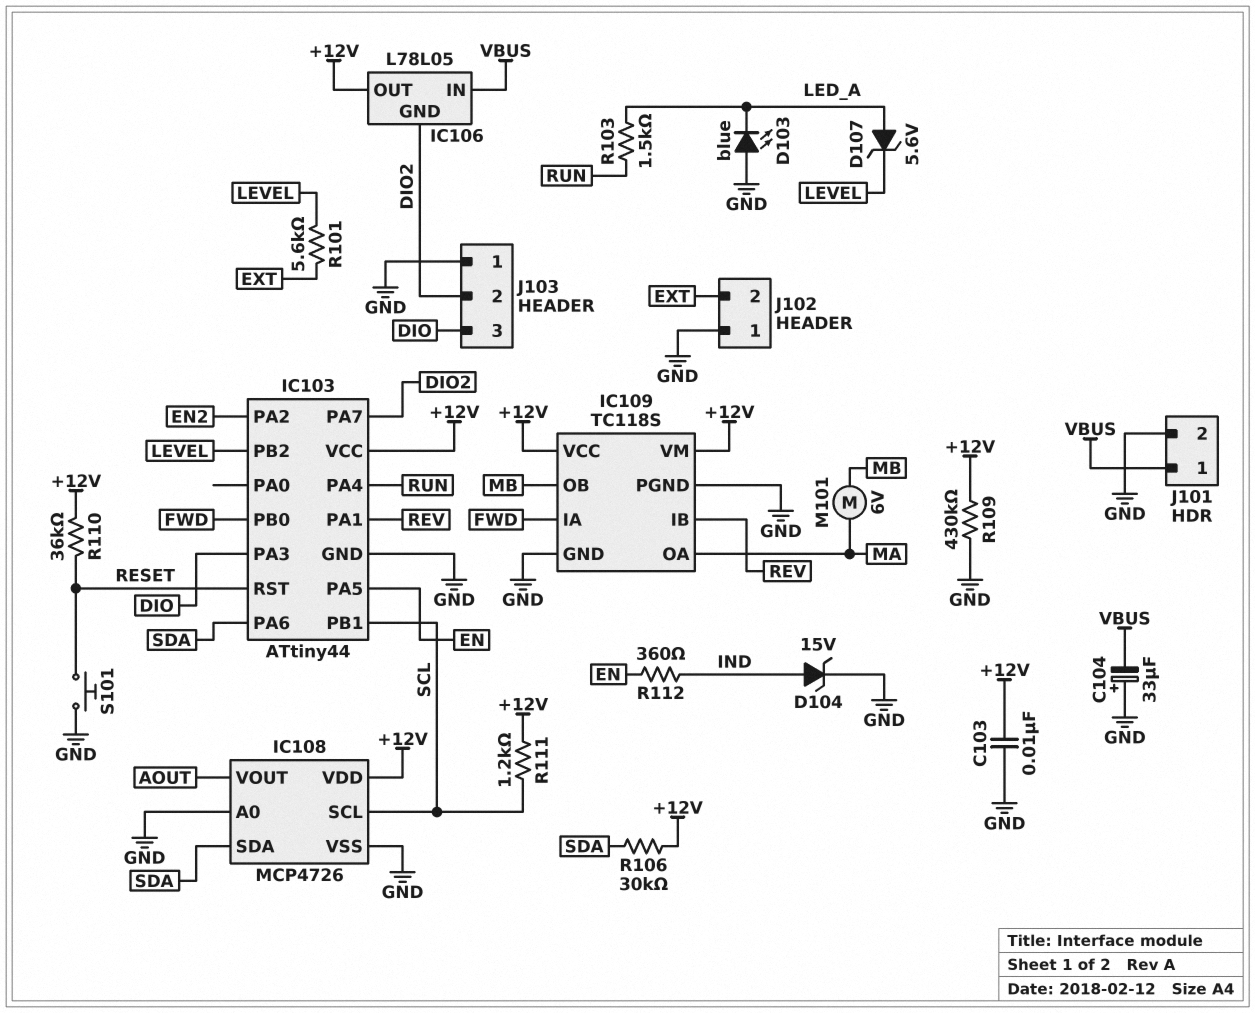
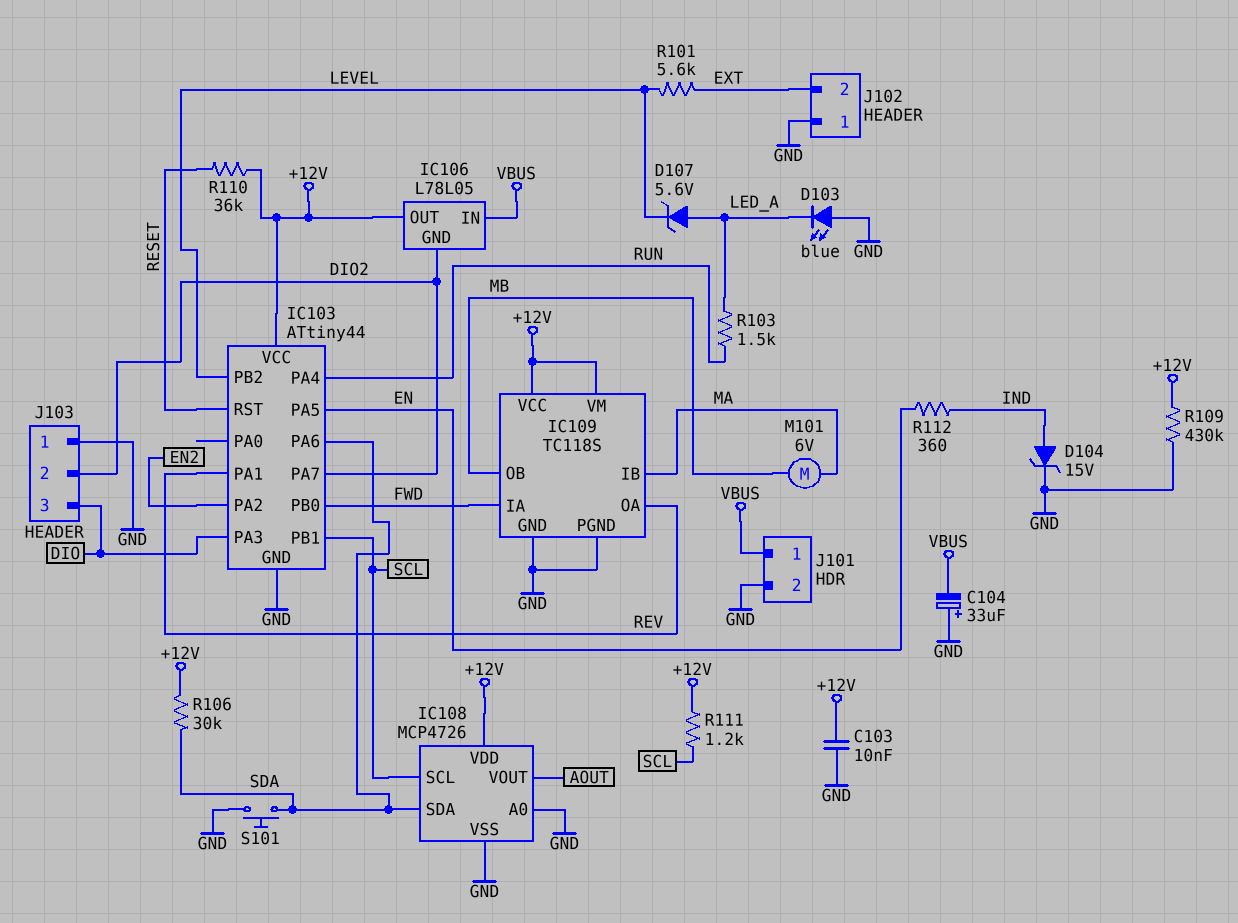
IC109 pin IB: REV -> MA
IC109 pin OA: MA -> REV
S101: button (GND, RESET) -> button (GND, SDA)

